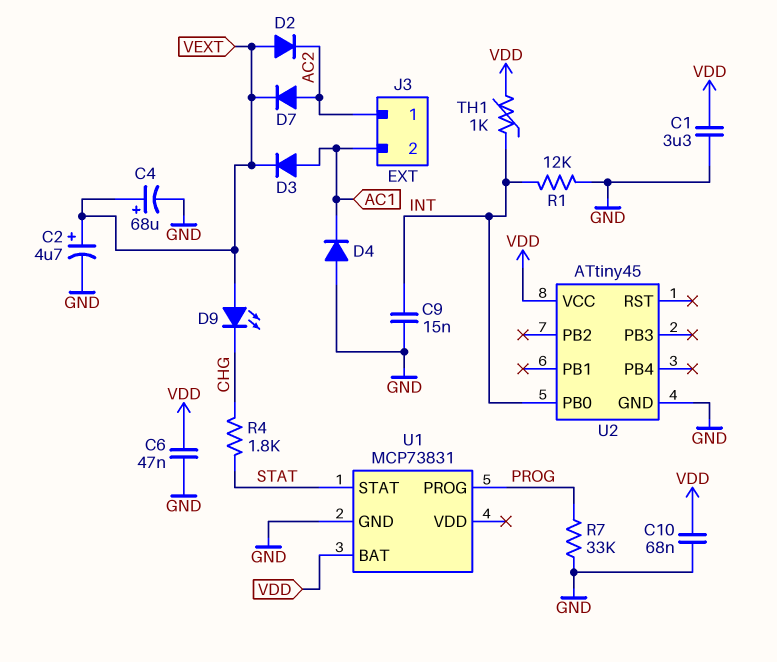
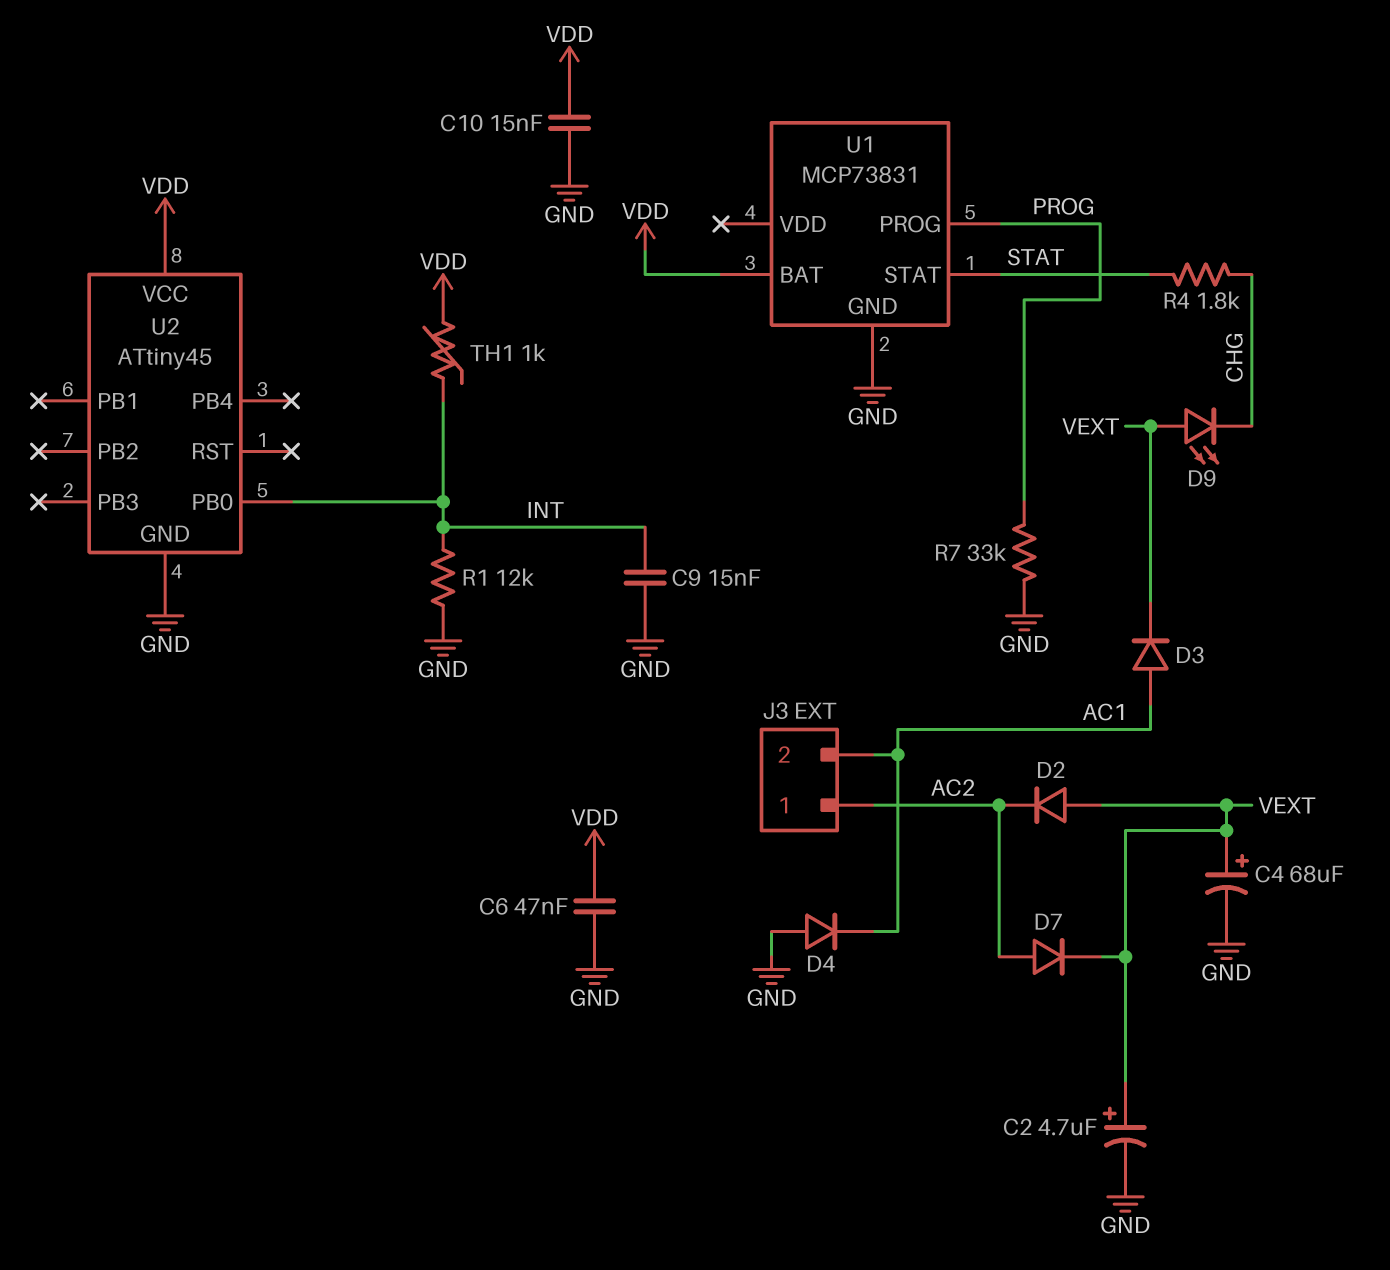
C1: 3.3uF (GND, VDD) -> none
C10: 68nF (GND, VDD) -> 15nF (GND, VDD)

